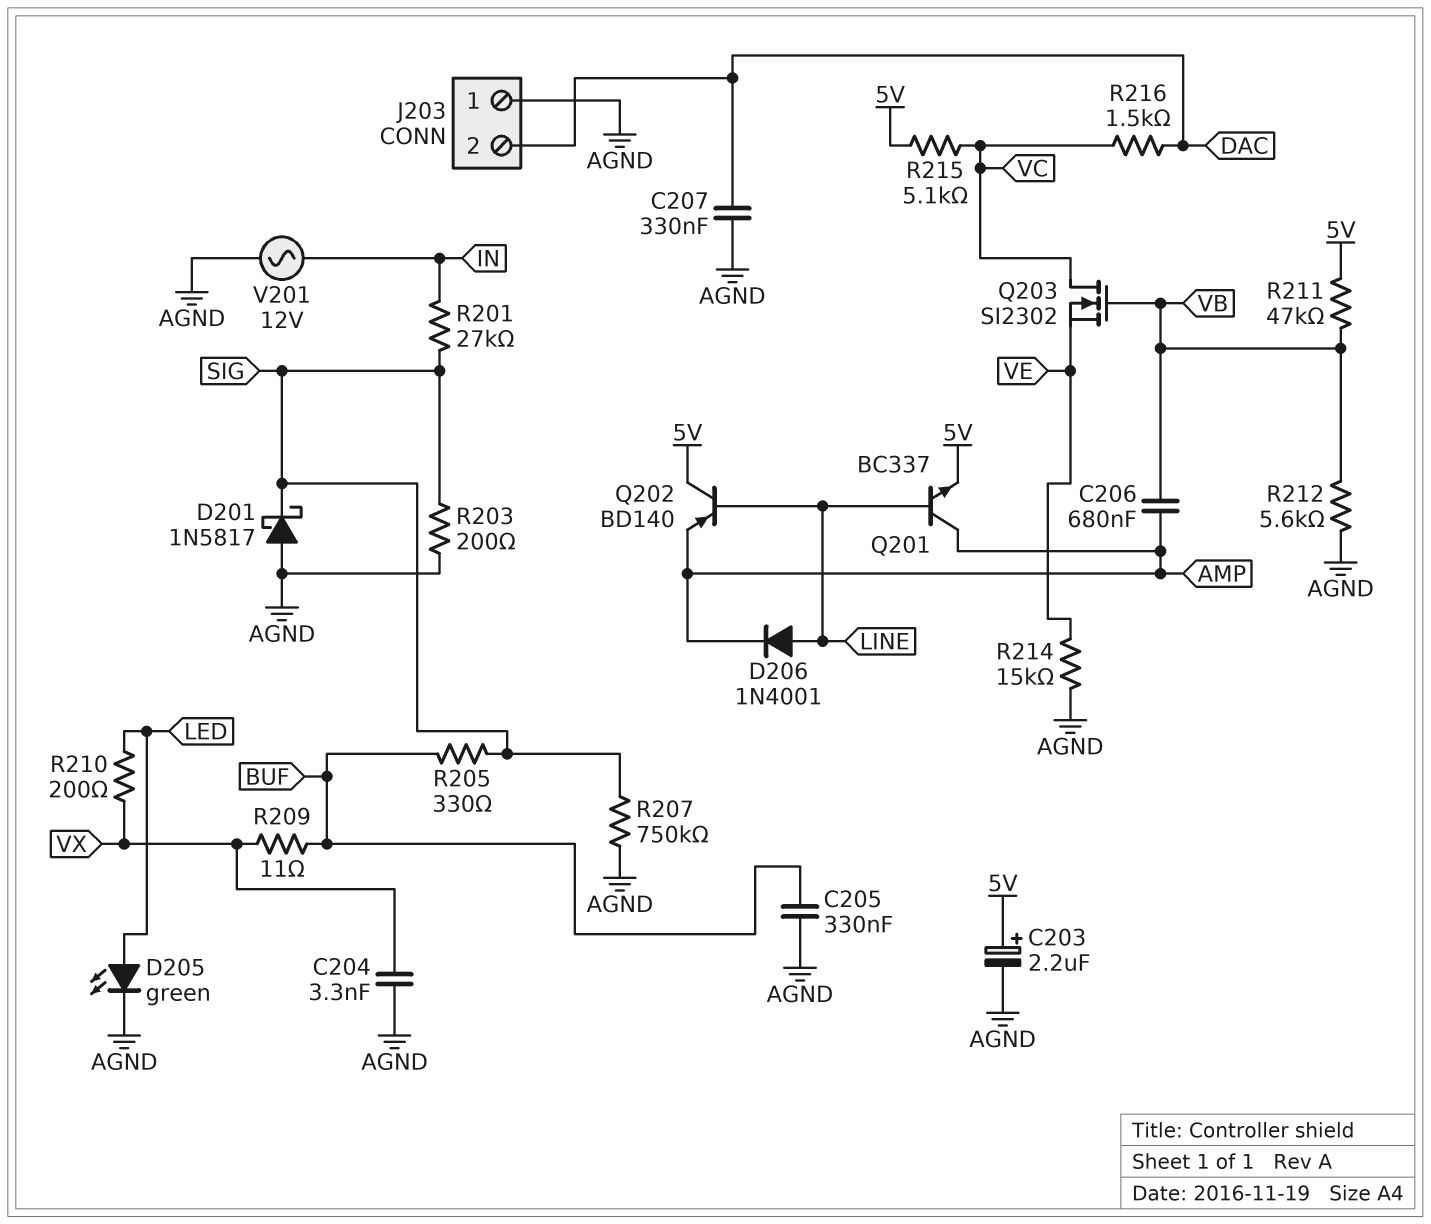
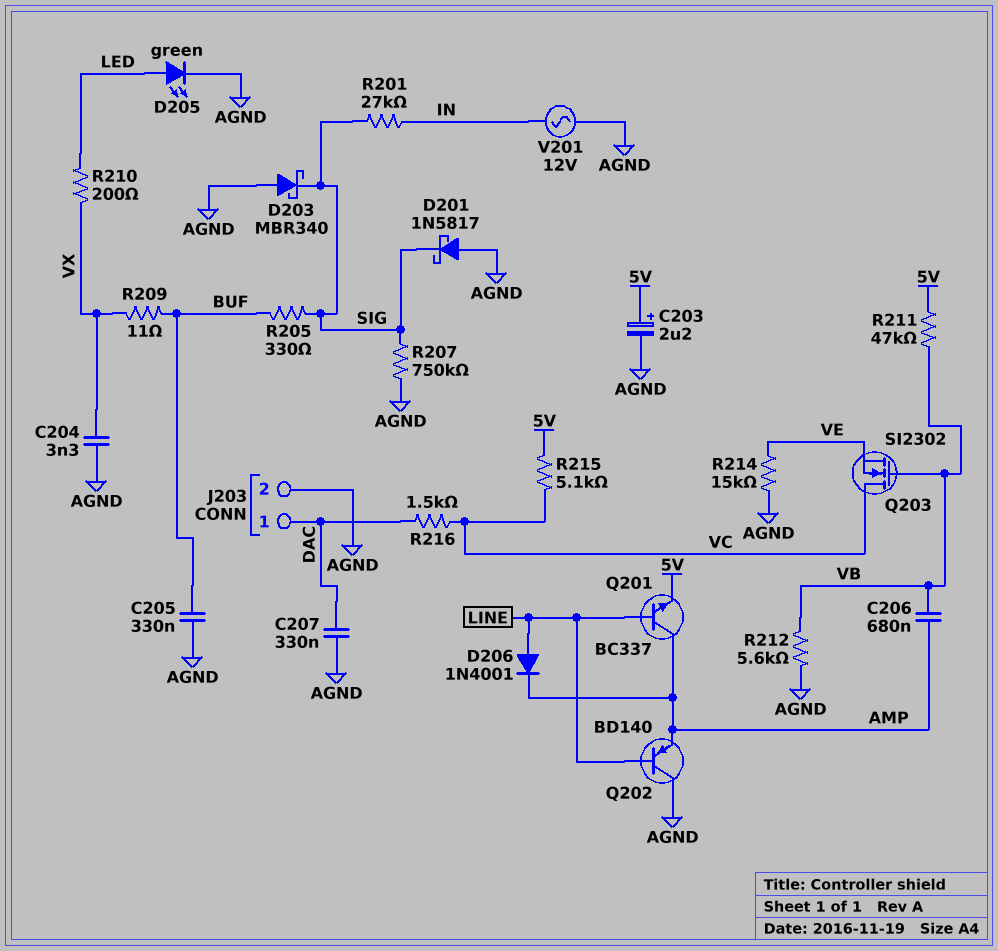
D203: none -> schottky MBR340 (A AGND, K SIG)
J203 pin 1: AGND -> DAC
J203 pin 2: DAC -> AGND
Q202: PNP BD140 (B LINE, C 5V, E AMP) -> PNP BD140 (B LINE, C AGND, E AMP)
R203: 200 (AGND, SIG) -> none

